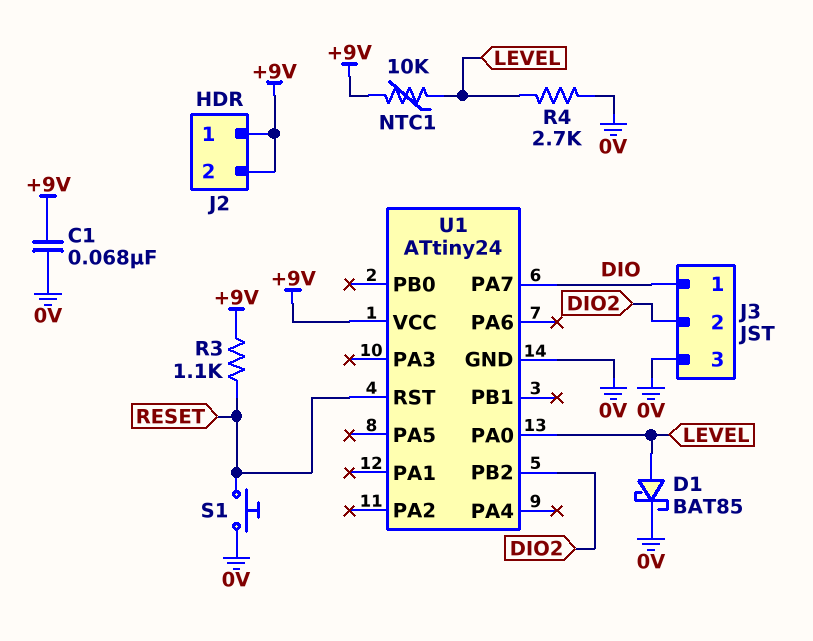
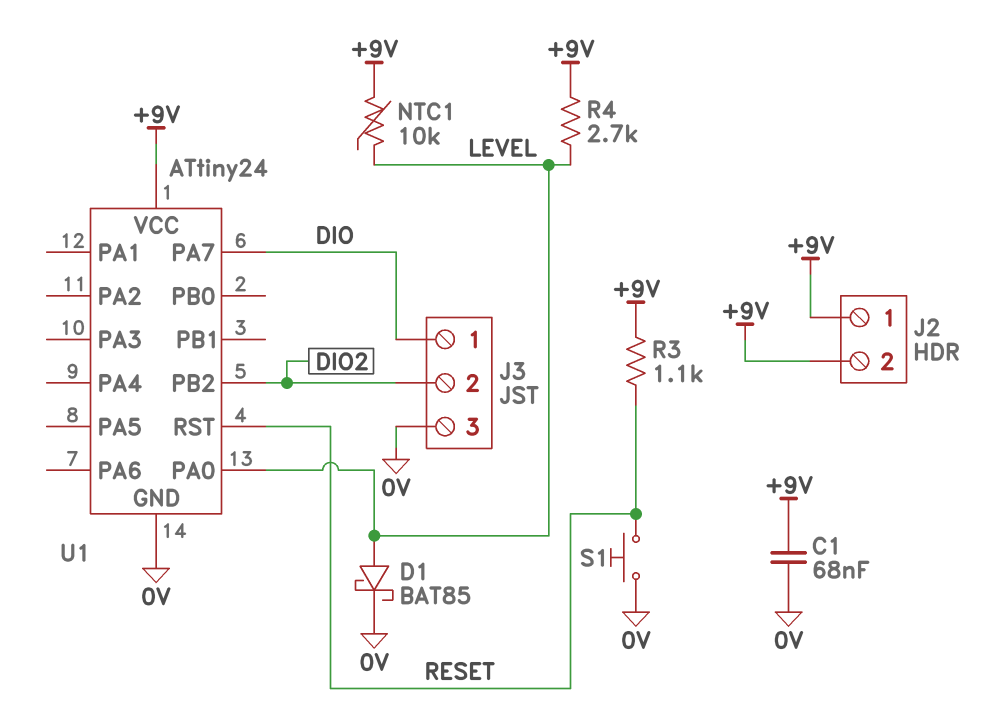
R4: 2.7k (0V, LEVEL) -> 2.7k (+9V, LEVEL)

